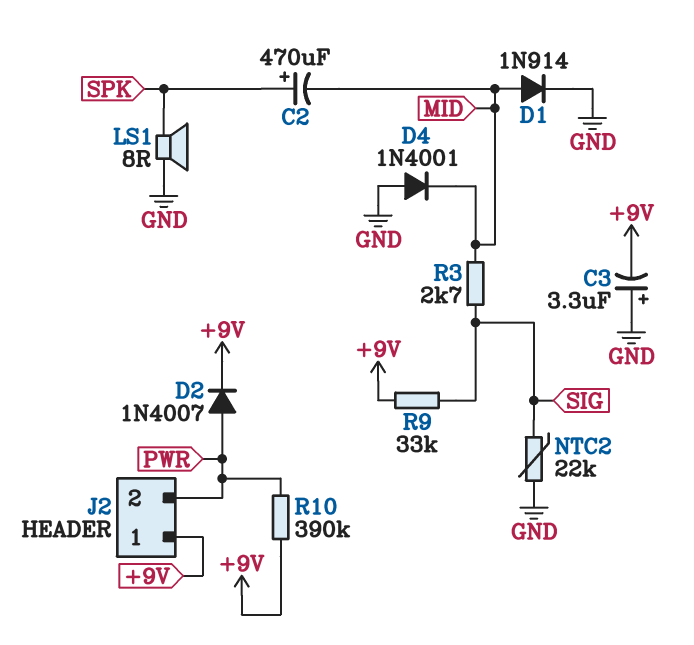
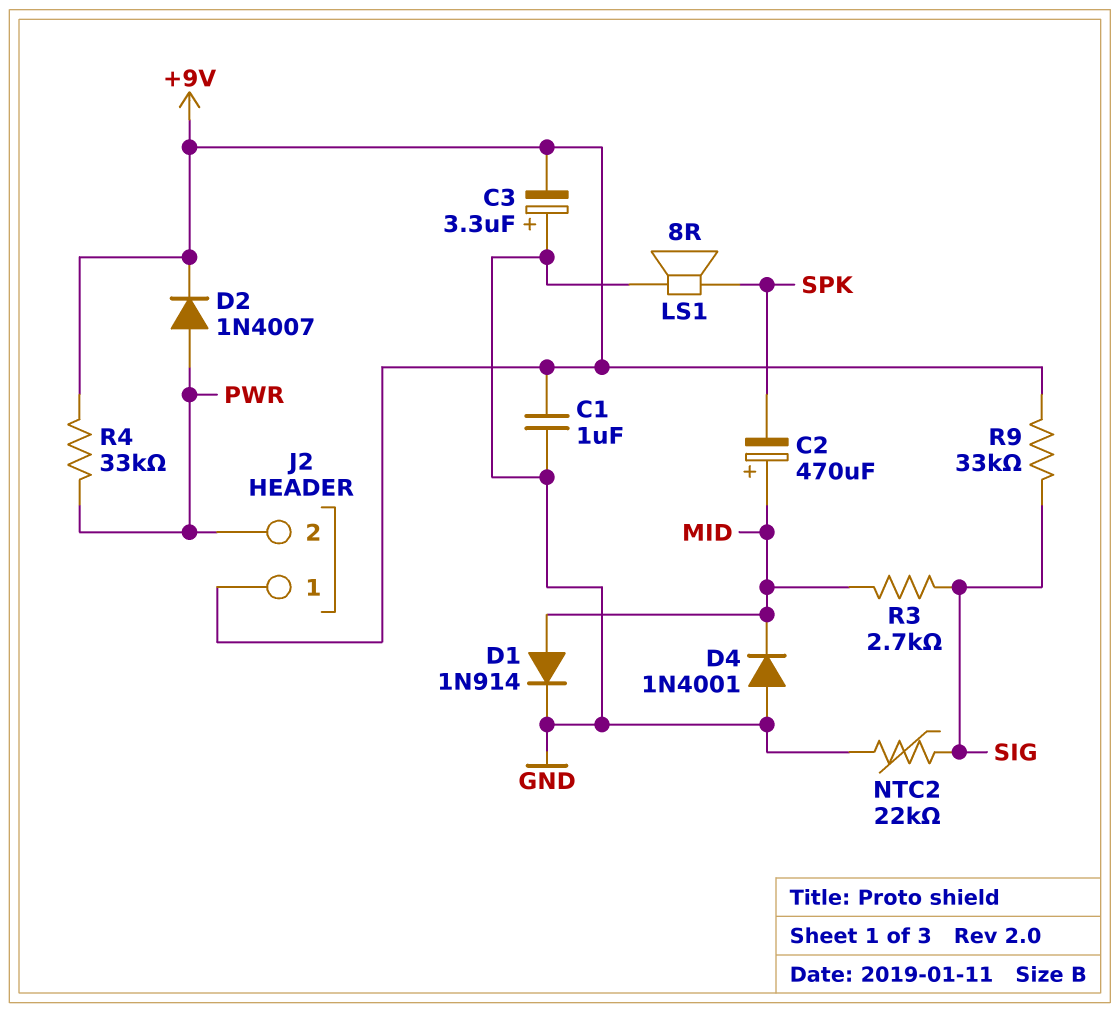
C1: none -> 1uF (+9V, GND)
C2: 470uF (plus SPK, minus MID) -> 470uF (plus MID, minus SPK)
R4: none -> 33k (+9V, PWR)
R10: 390k (+9V, PWR) -> none

